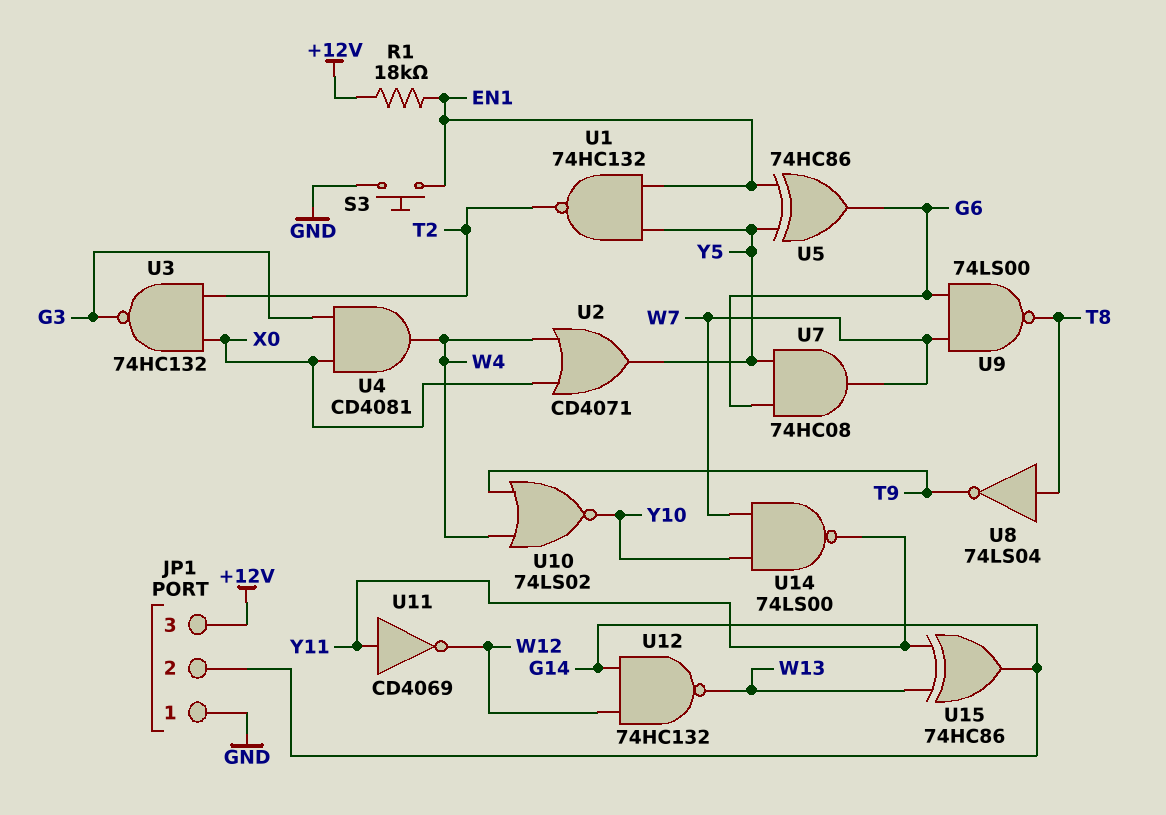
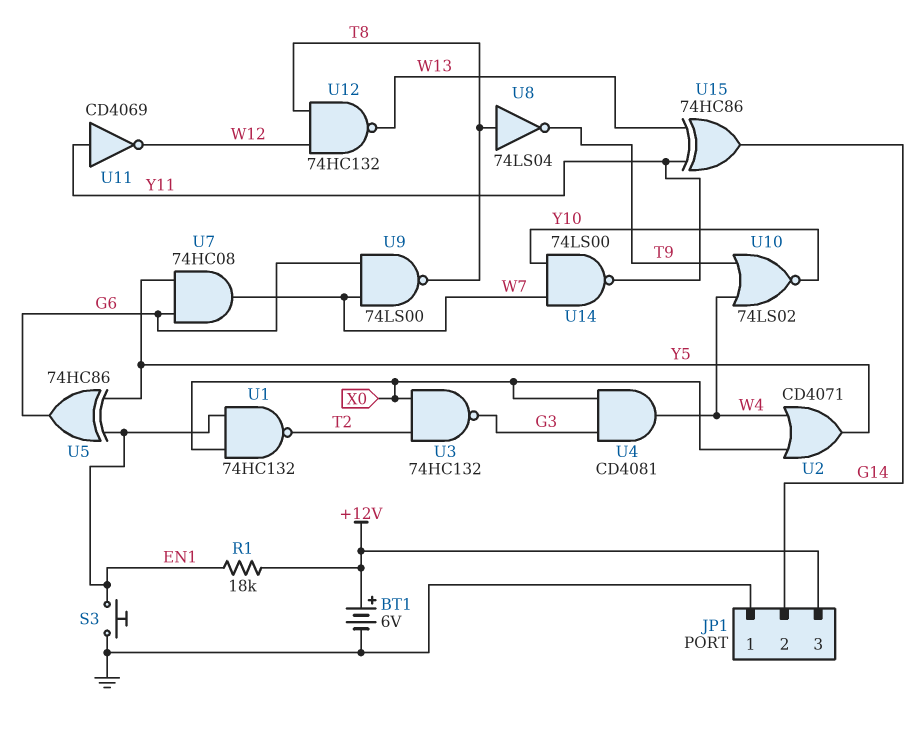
BT1: none -> 6V (plus +12V, minus GND)
U1: NAND 74HC132 (in EN1, in Y5, out T2) -> NAND 74HC132 (in EN1, in X0, out T2)
U12: NAND 74HC132 (in G14, in W12, out W13) -> NAND 74HC132 (in T8, in W12, out W13)

